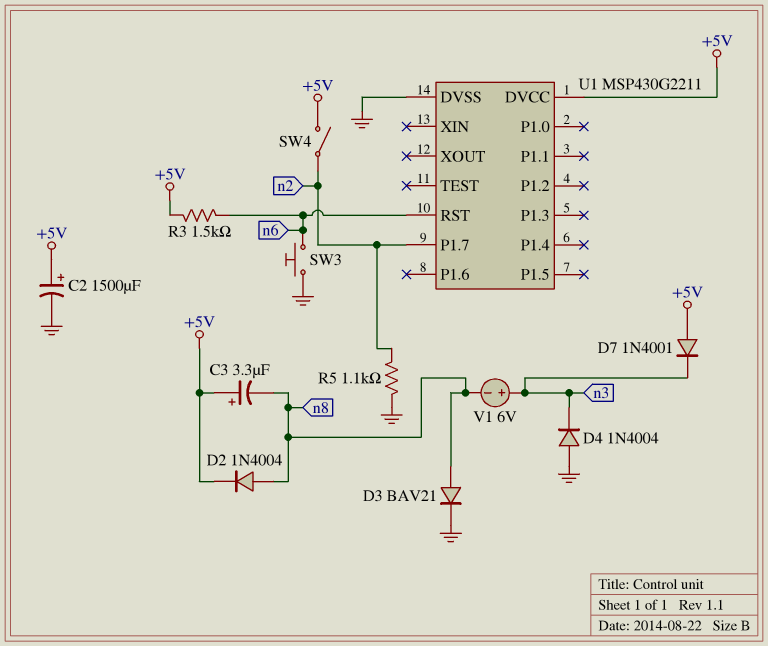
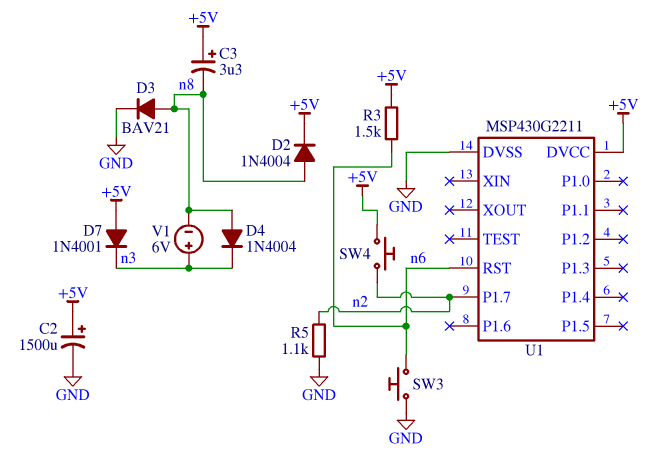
D4: diode 1N4004 (A GND, K n3) -> diode 1N4004 (A n8, K n3)
SW4: switch (+5V, n2) -> button (+5V, n2)

